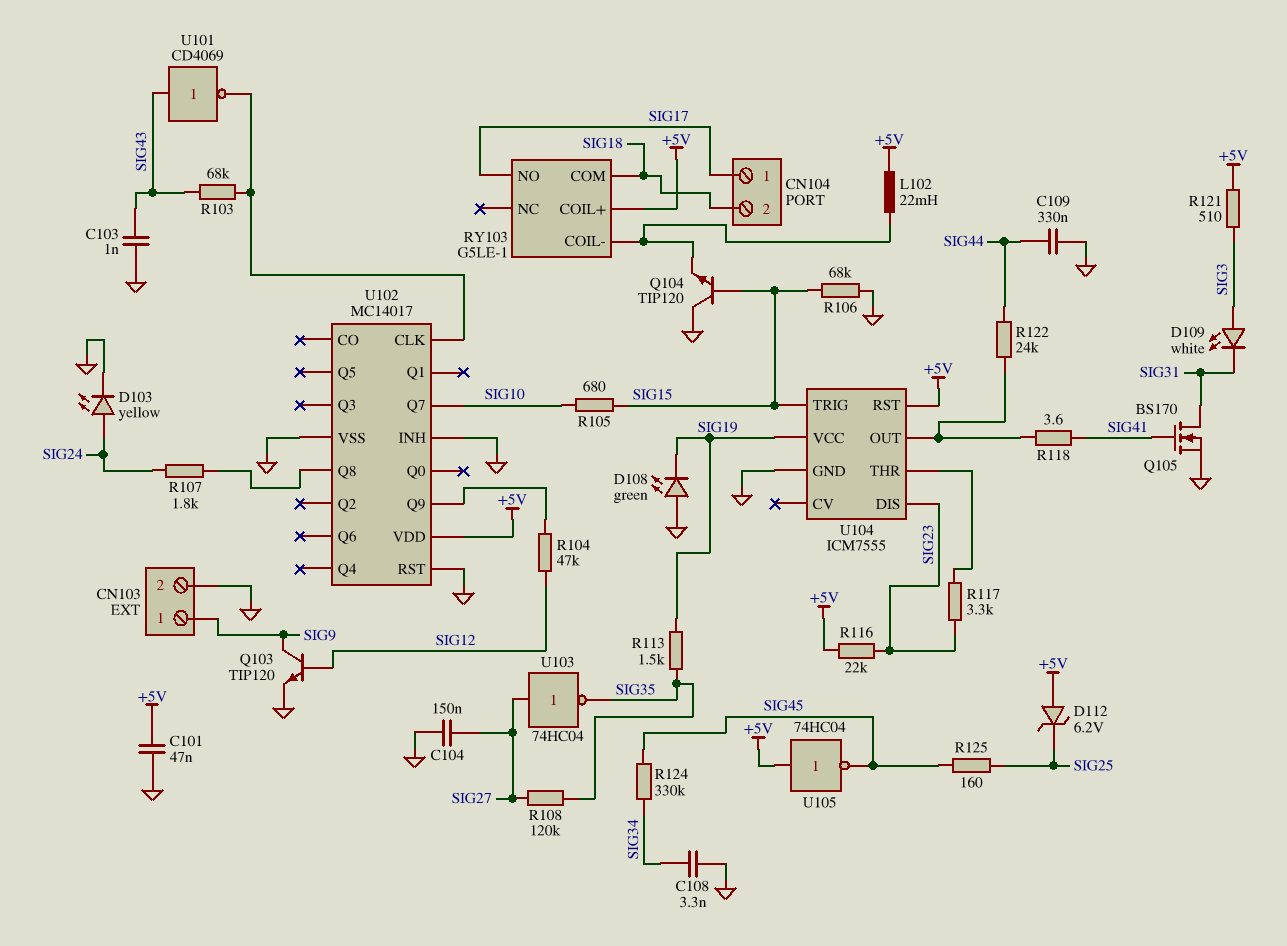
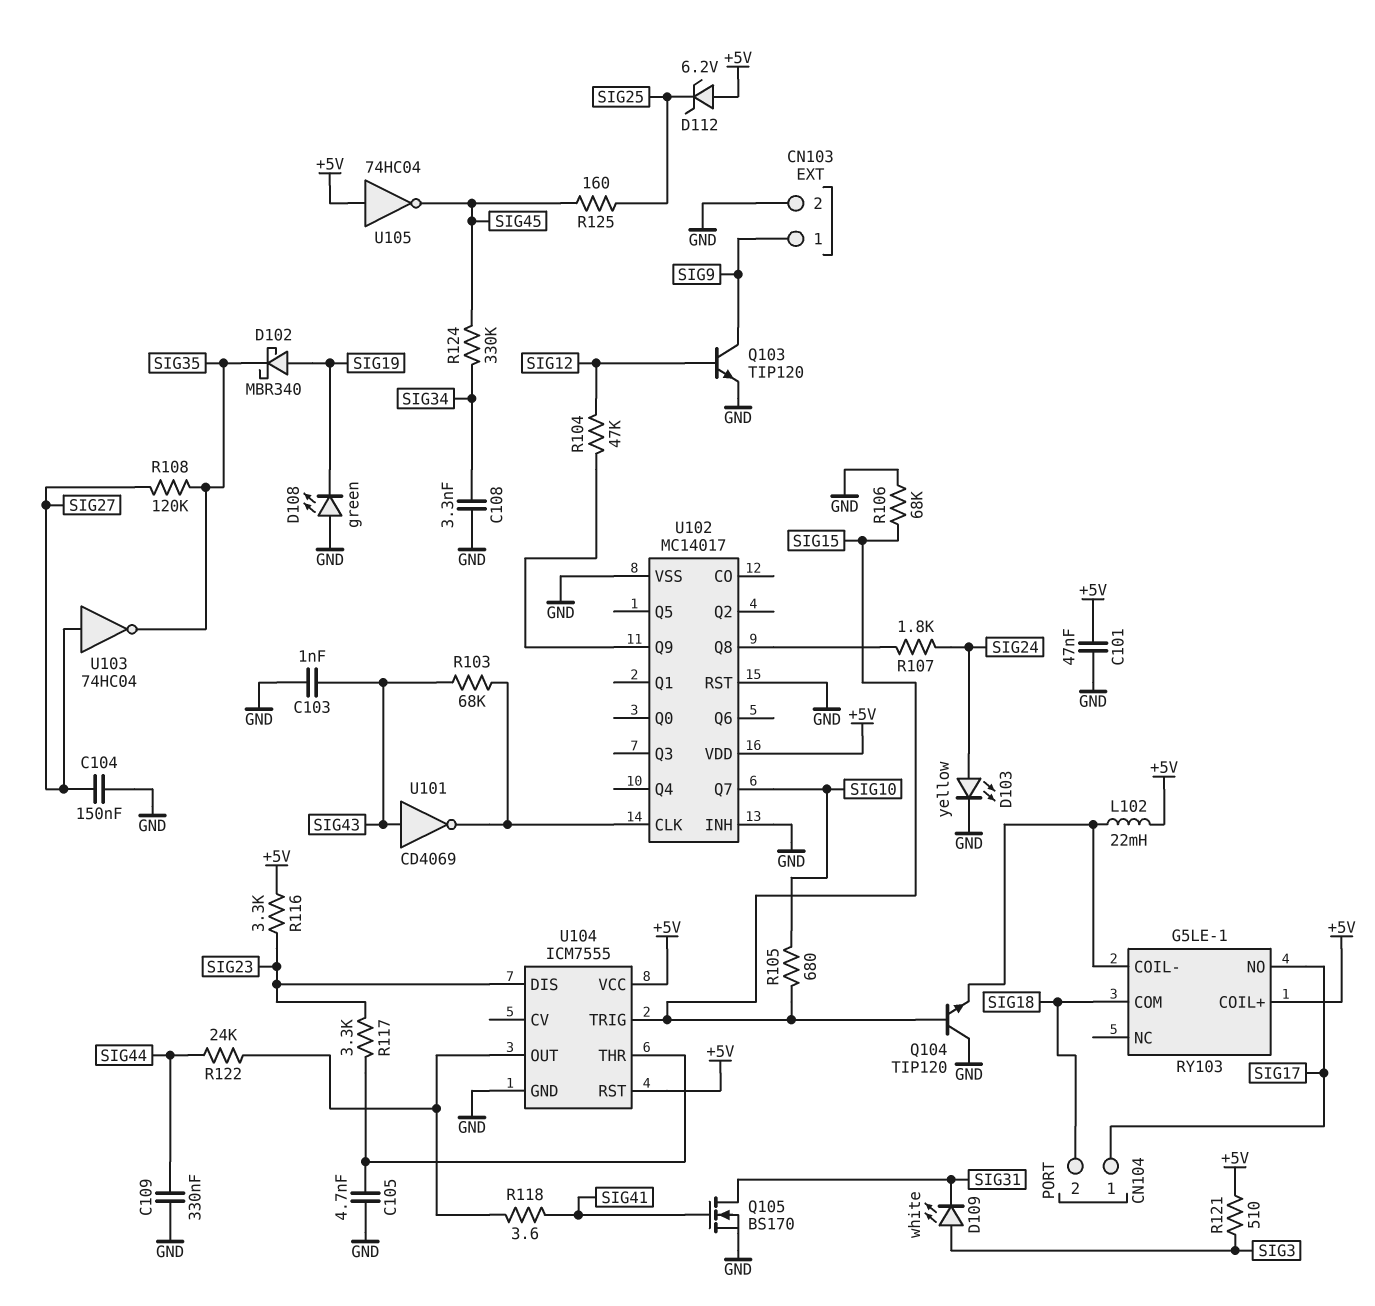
C105: none -> 4.7nF (GND, U104/THR)
D102: none -> schottky MBR340 (A SIG19, K SIG35)
R113: 1.5k (SIG19, SIG35) -> none
R116: 22k (+5V, SIG23) -> 3.3k (+5V, SIG23)
U104 pin VCC: SIG19 -> +5V

